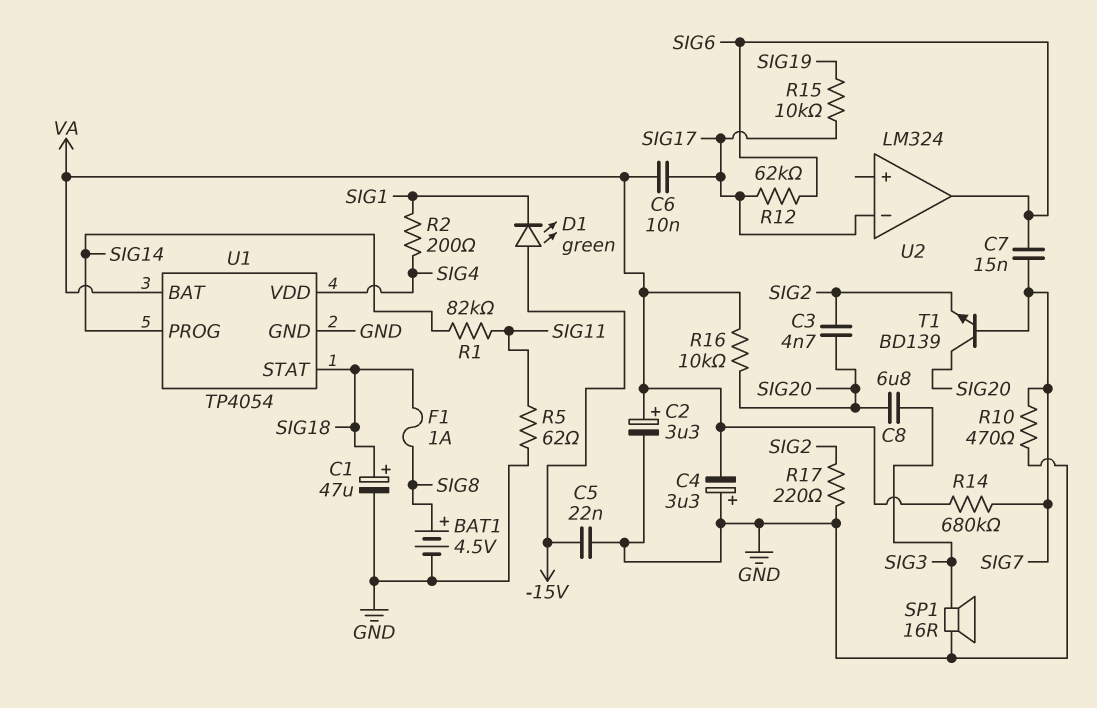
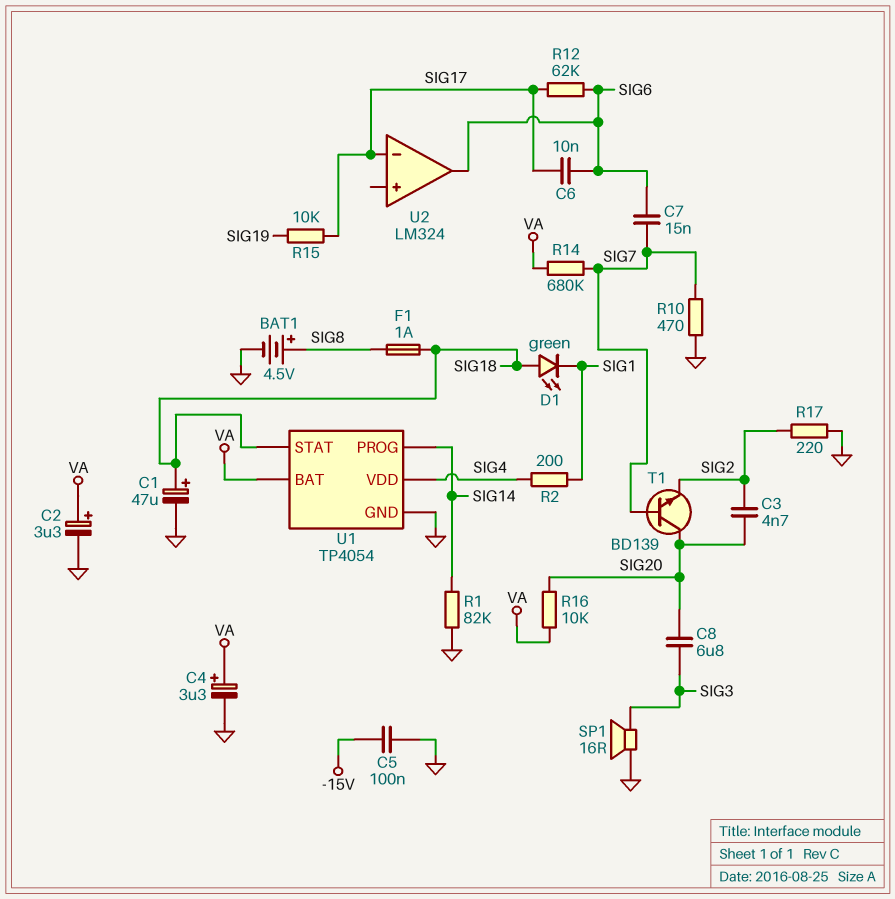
C4: 3.3uF (plus GND, minus VA) -> 3.3uF (plus VA, minus GND)
C5: 22nF (-15V, GND) -> 100nF (-15V, GND)
C6: 10nF (SIG17, VA) -> 10nF (SIG6, SIG17)
D1: LED green (A -15V, K SIG1) -> LED green (A SIG18, K SIG1)
R1: 82k (SIG11, SIG14) -> 82k (GND, SIG14)
R5: 62 (GND, SIG11) -> none

